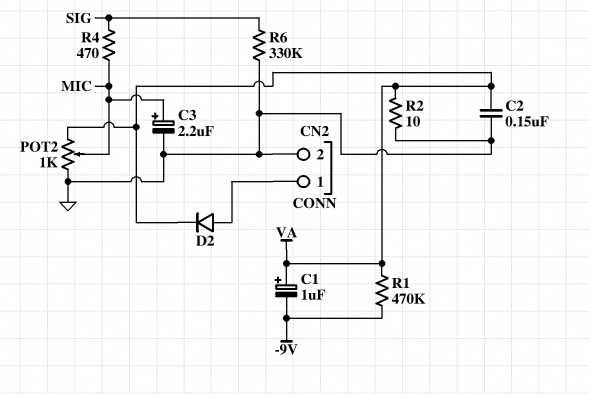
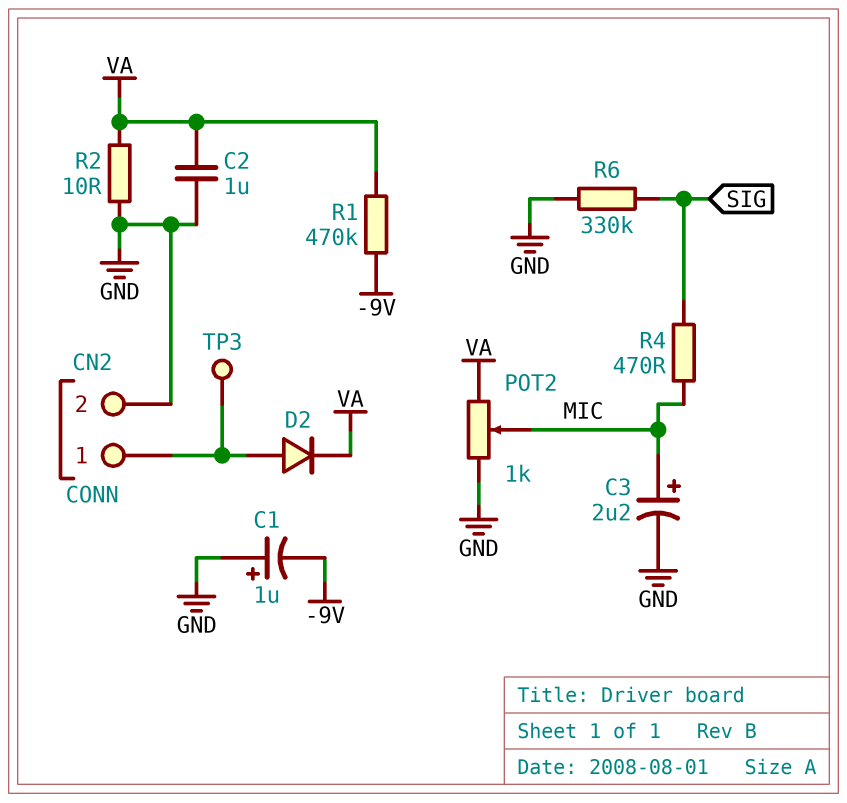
C1: 1uF (plus VA, minus -9V) -> 1uF (plus GND, minus -9V)
C2: 150nF (GND, VA) -> 1uF (GND, VA)
TP3: none -> test point (CN2/1)

